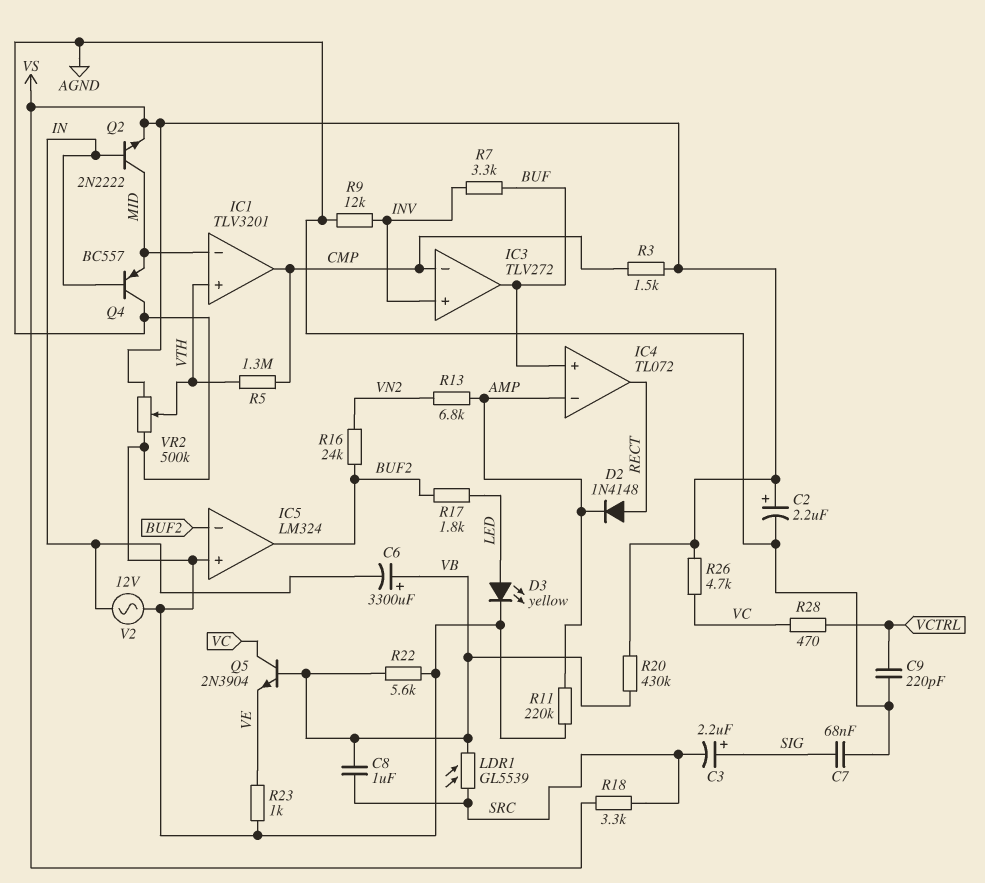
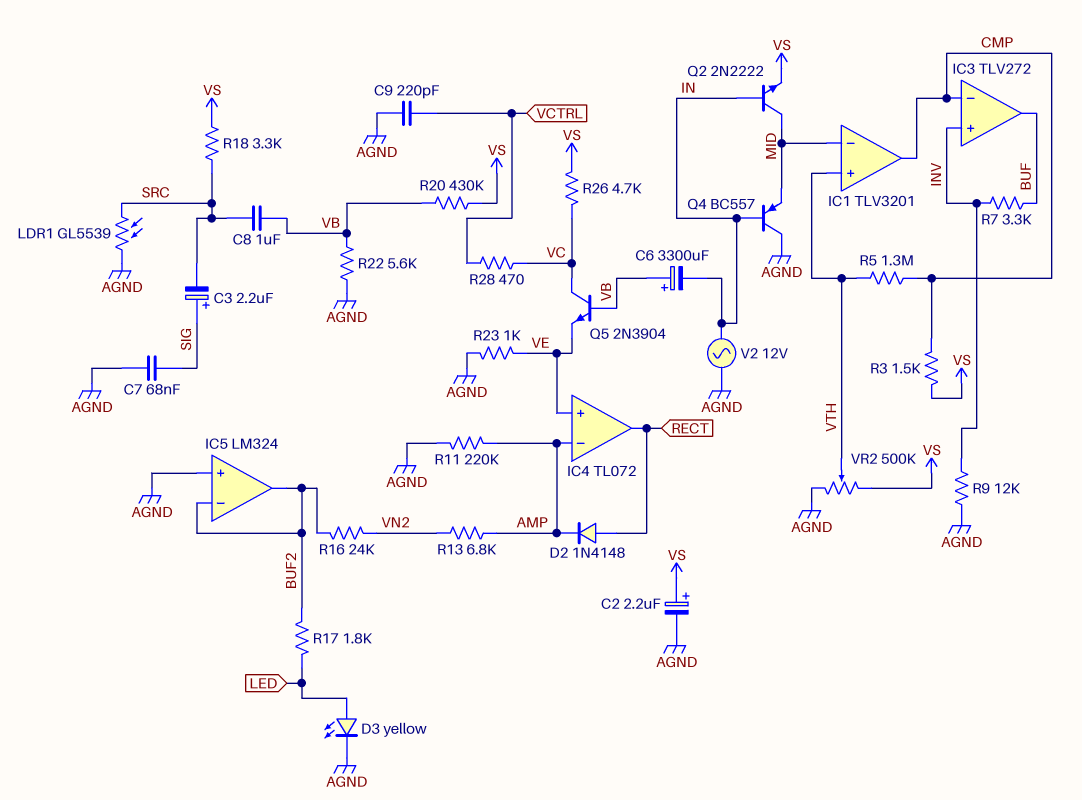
IC4 pin in+: BUF -> VE
LDR1: GL5539 (SRC, VB) -> GL5539 (AGND, SRC)

